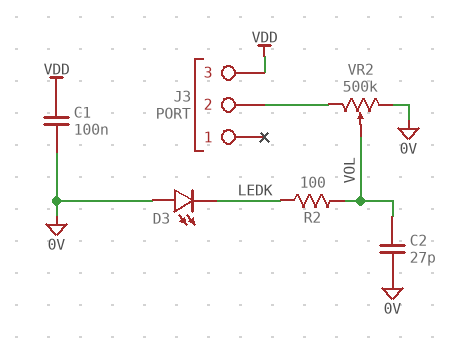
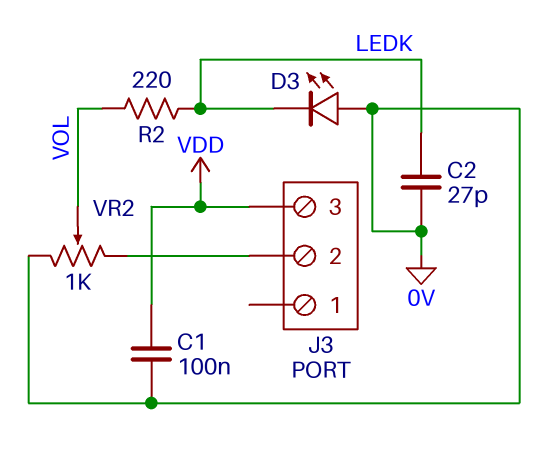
C2: 27pF (0V, VOL) -> 27pF (0V, LEDK)
R2: 100 (LEDK, VOL) -> 220 (LEDK, VOL)
VR2: 500k (0V, J3/2, wiper VOL) -> 1k (0V, J3/2, wiper VOL)

